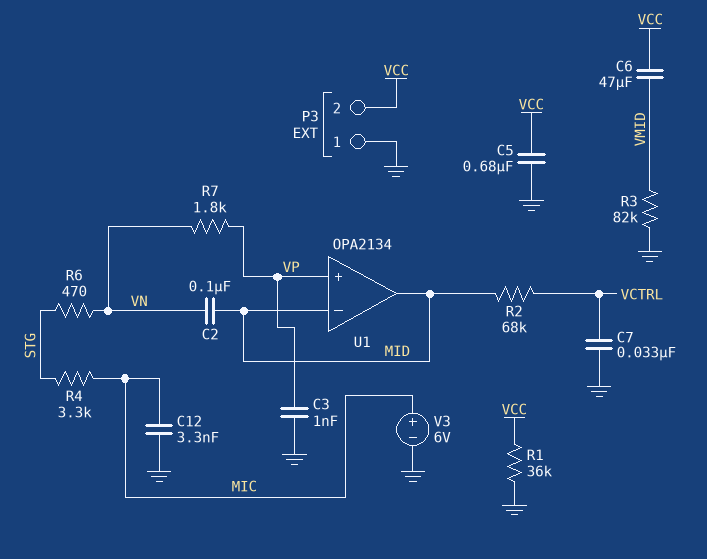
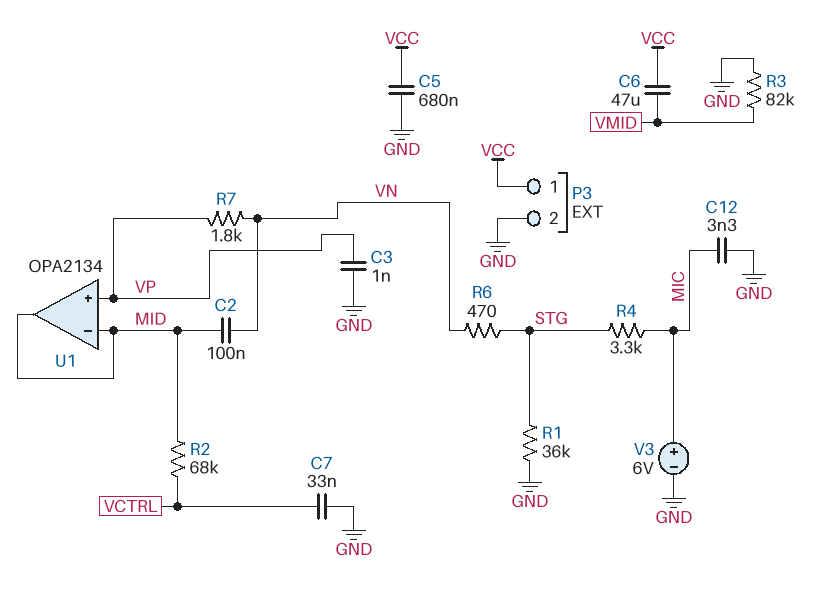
P3 pin 1: GND -> VCC
P3 pin 2: VCC -> GND
R1: 36k (GND, VCC) -> 36k (GND, STG)

